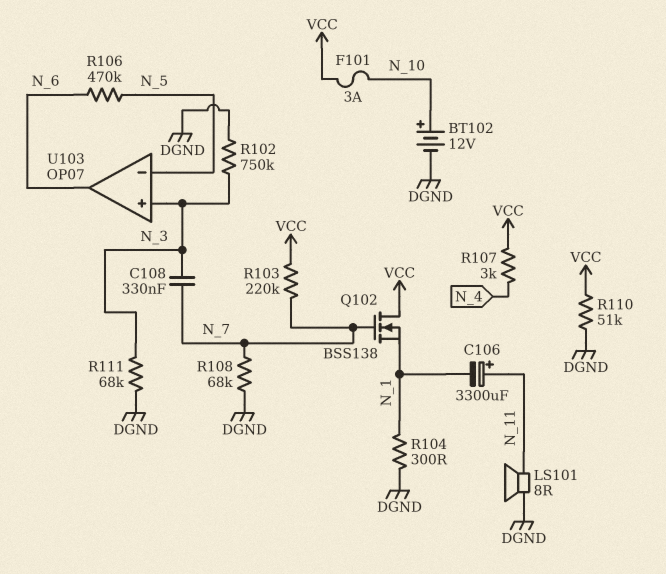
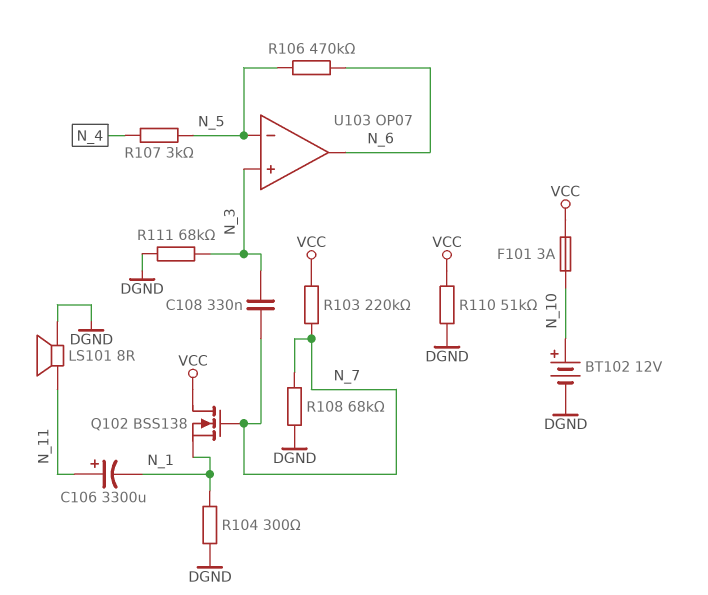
R102: 750k (DGND, N_3) -> none
R107: 3k (N_4, VCC) -> 3k (N_4, N_5)

